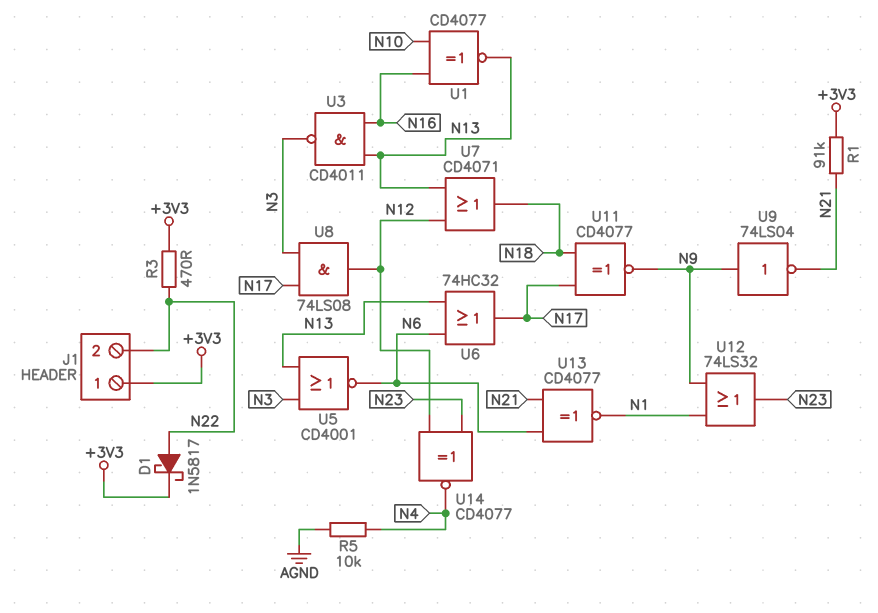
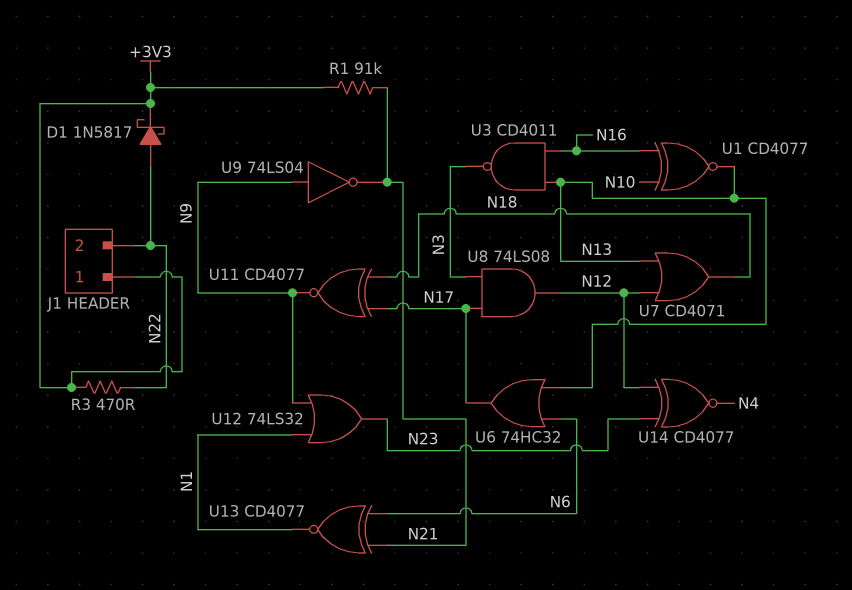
R5: 10k (AGND, N4) -> none
U5: NOR CD4001 (in N3, in N13, out N6) -> none

